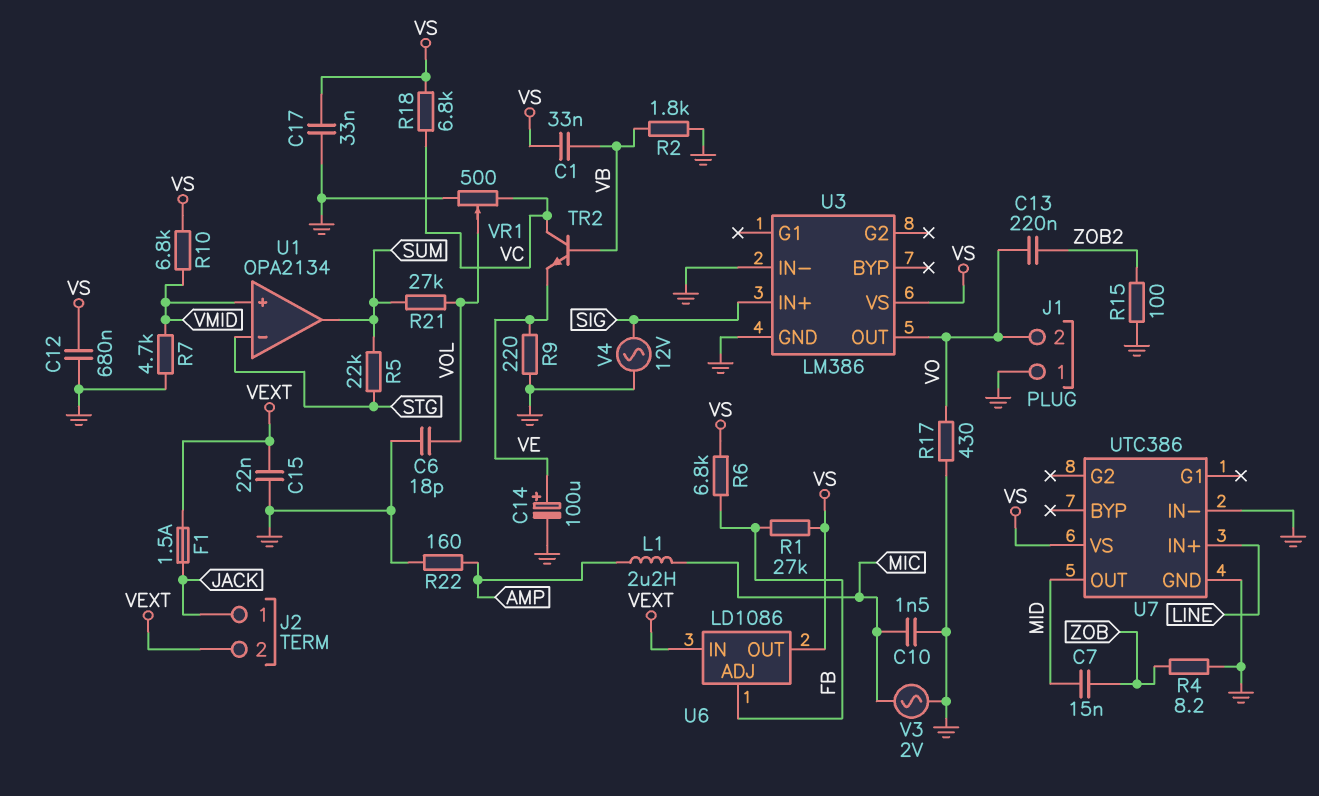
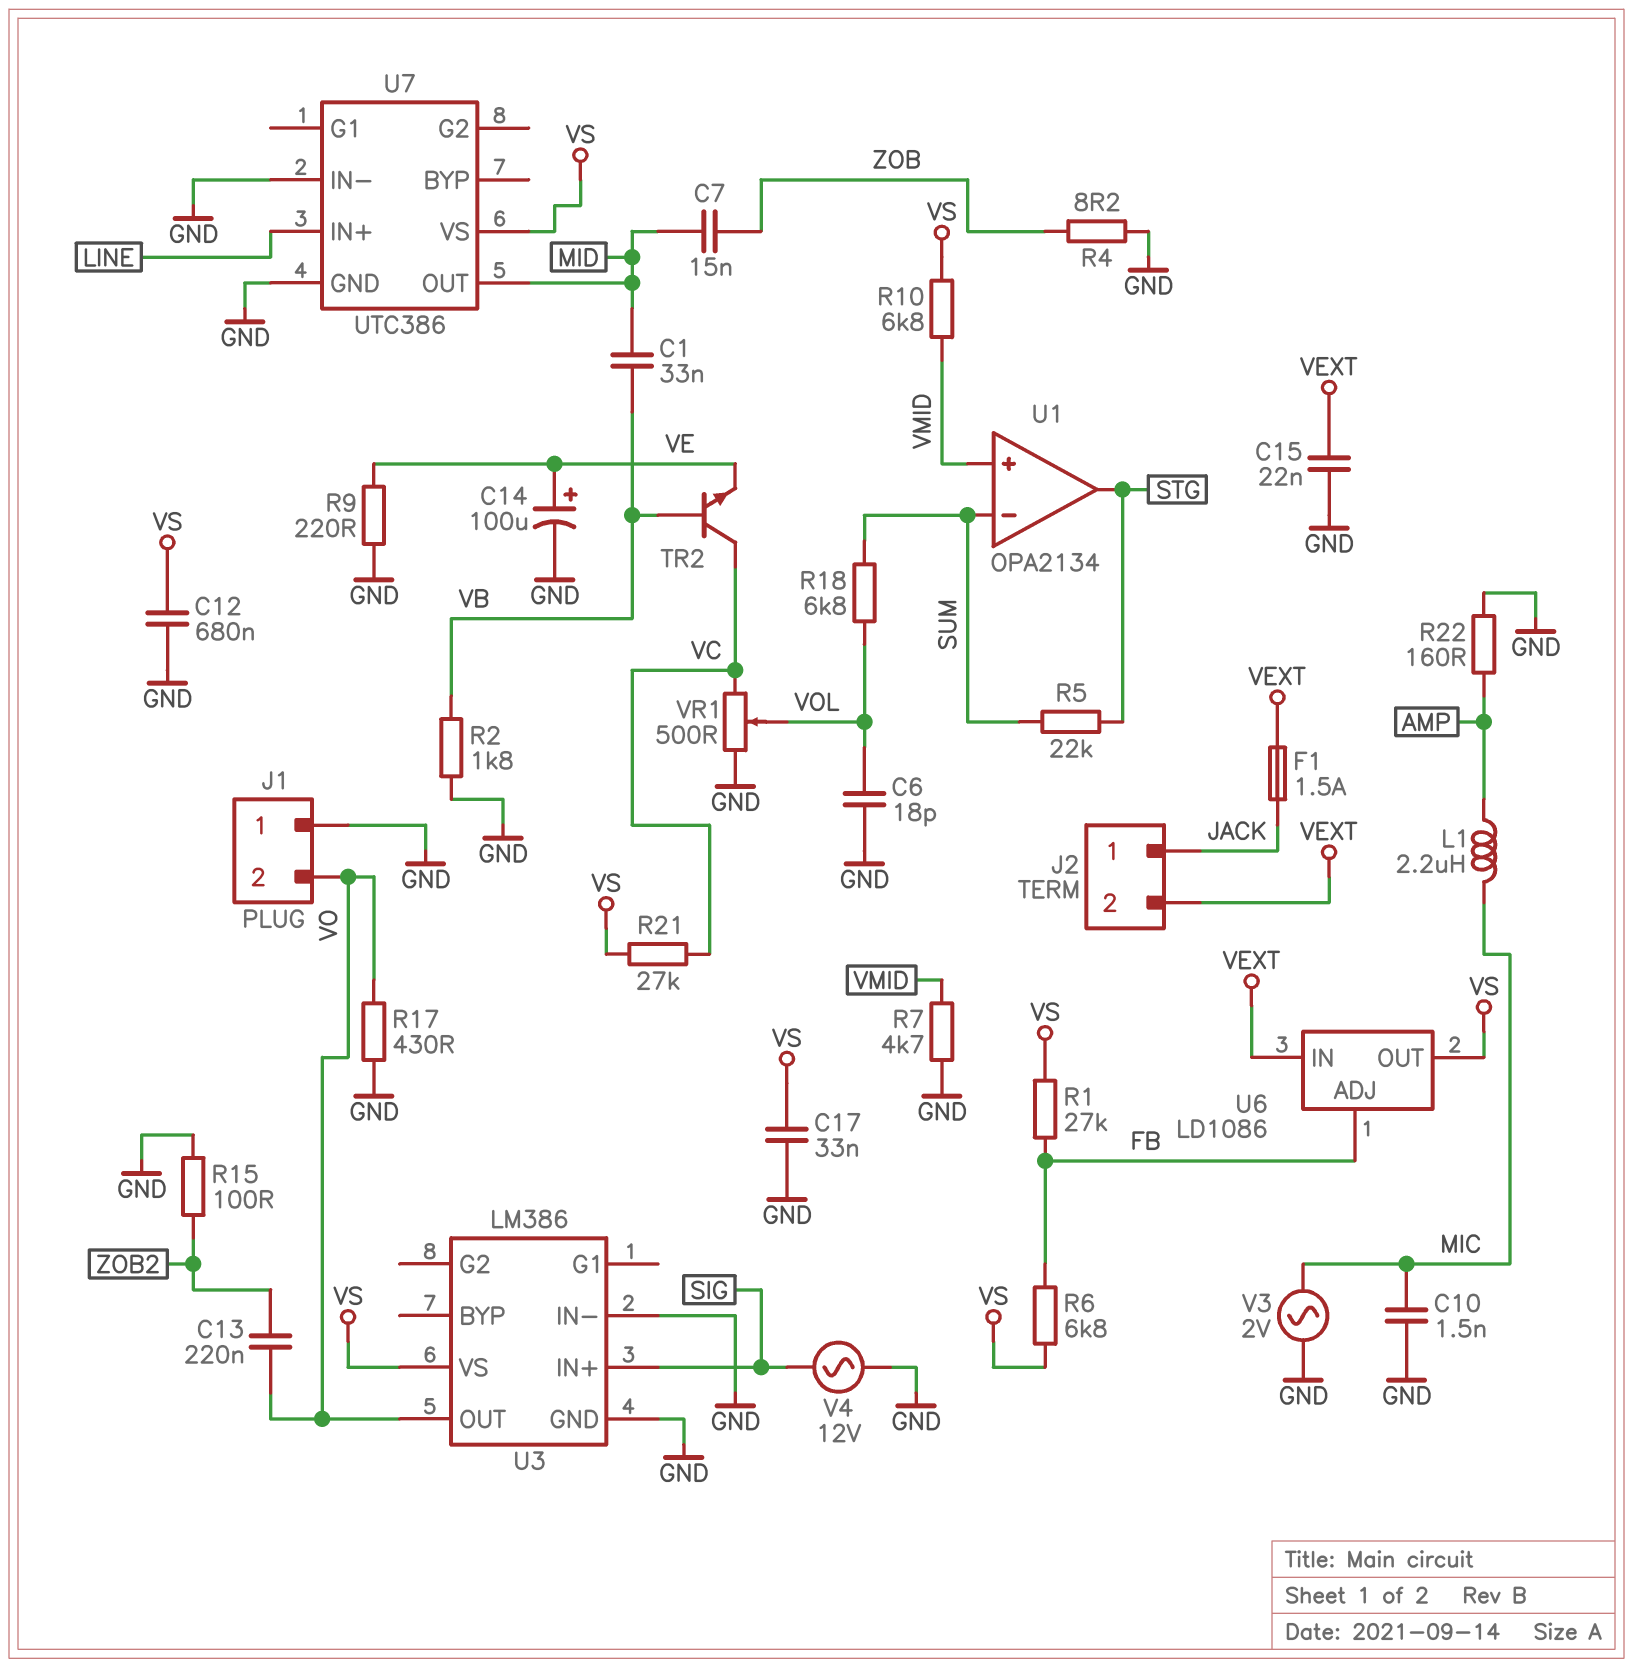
C1: 33nF (VB, VS) -> 33nF (MID, VB)
R18: 6.8k (VC, VS) -> 6.8k (SUM, VOL)
R21: 27k (SUM, VOL) -> 27k (VC, VS)
U1 pin in-: STG -> SUM
U1 pin out: SUM -> STG

